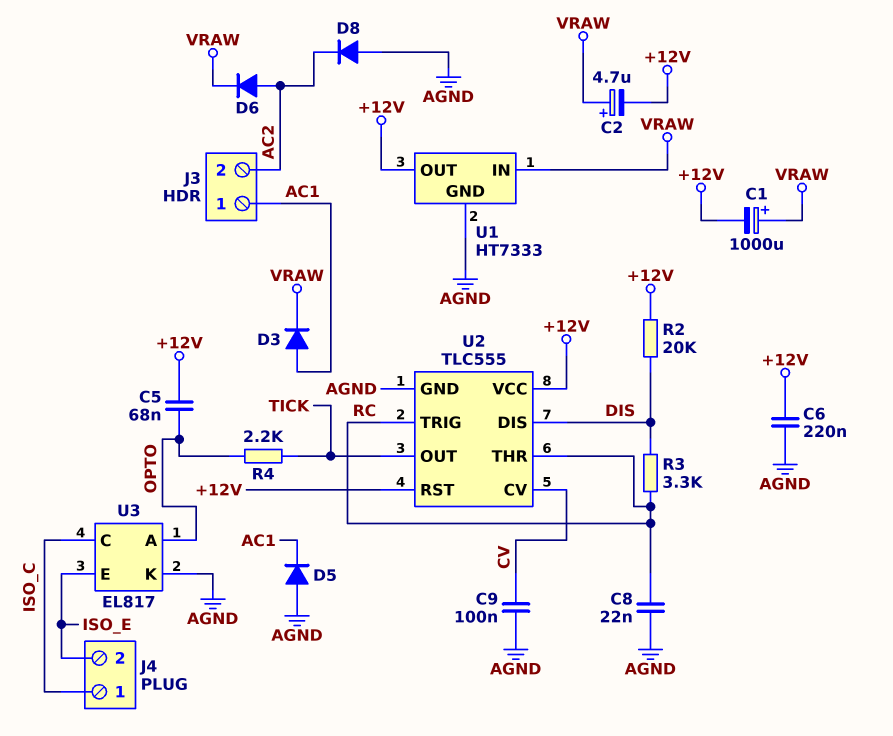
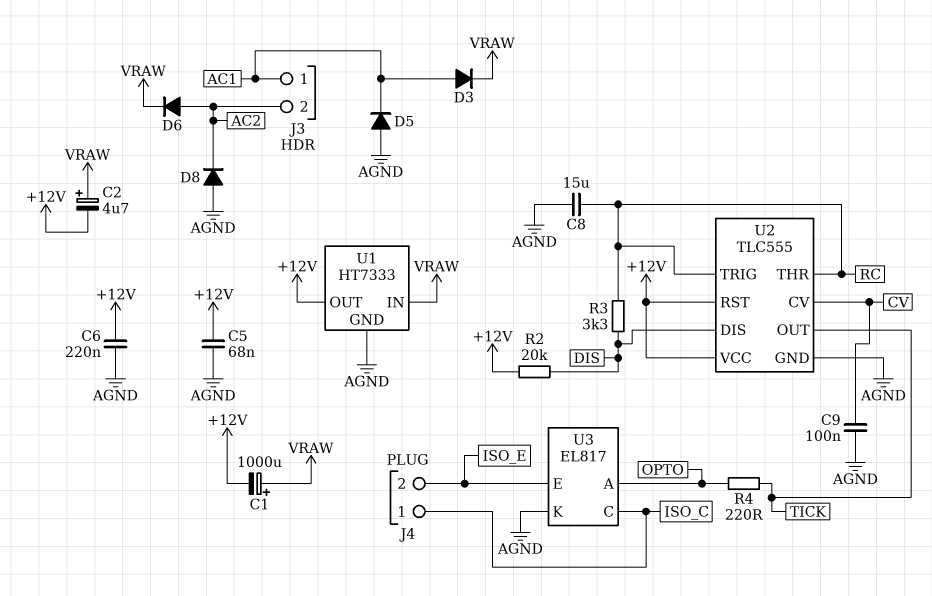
C5: 68nF (+12V, OPTO) -> 68nF (+12V, AGND)
C8: 22nF (AGND, RC) -> 15uF (AGND, RC)
R4: 2.2k (OPTO, TICK) -> 220 (OPTO, TICK)

